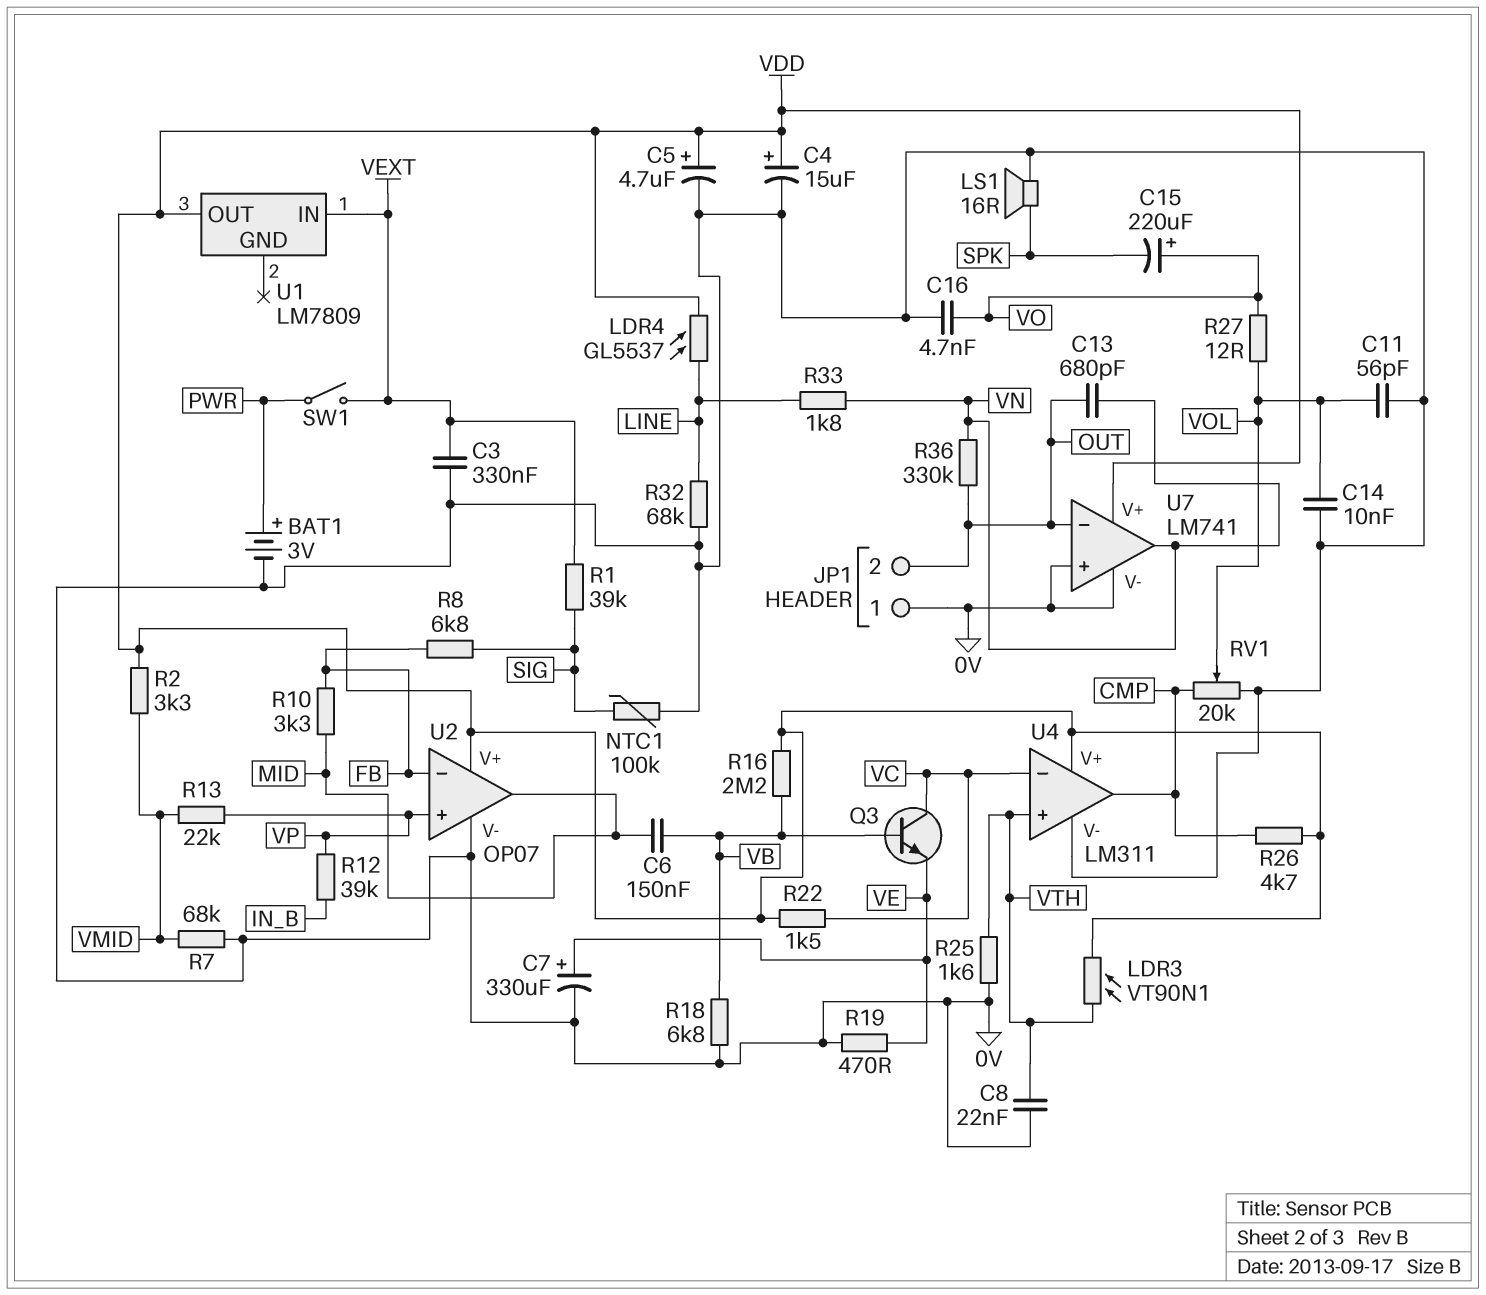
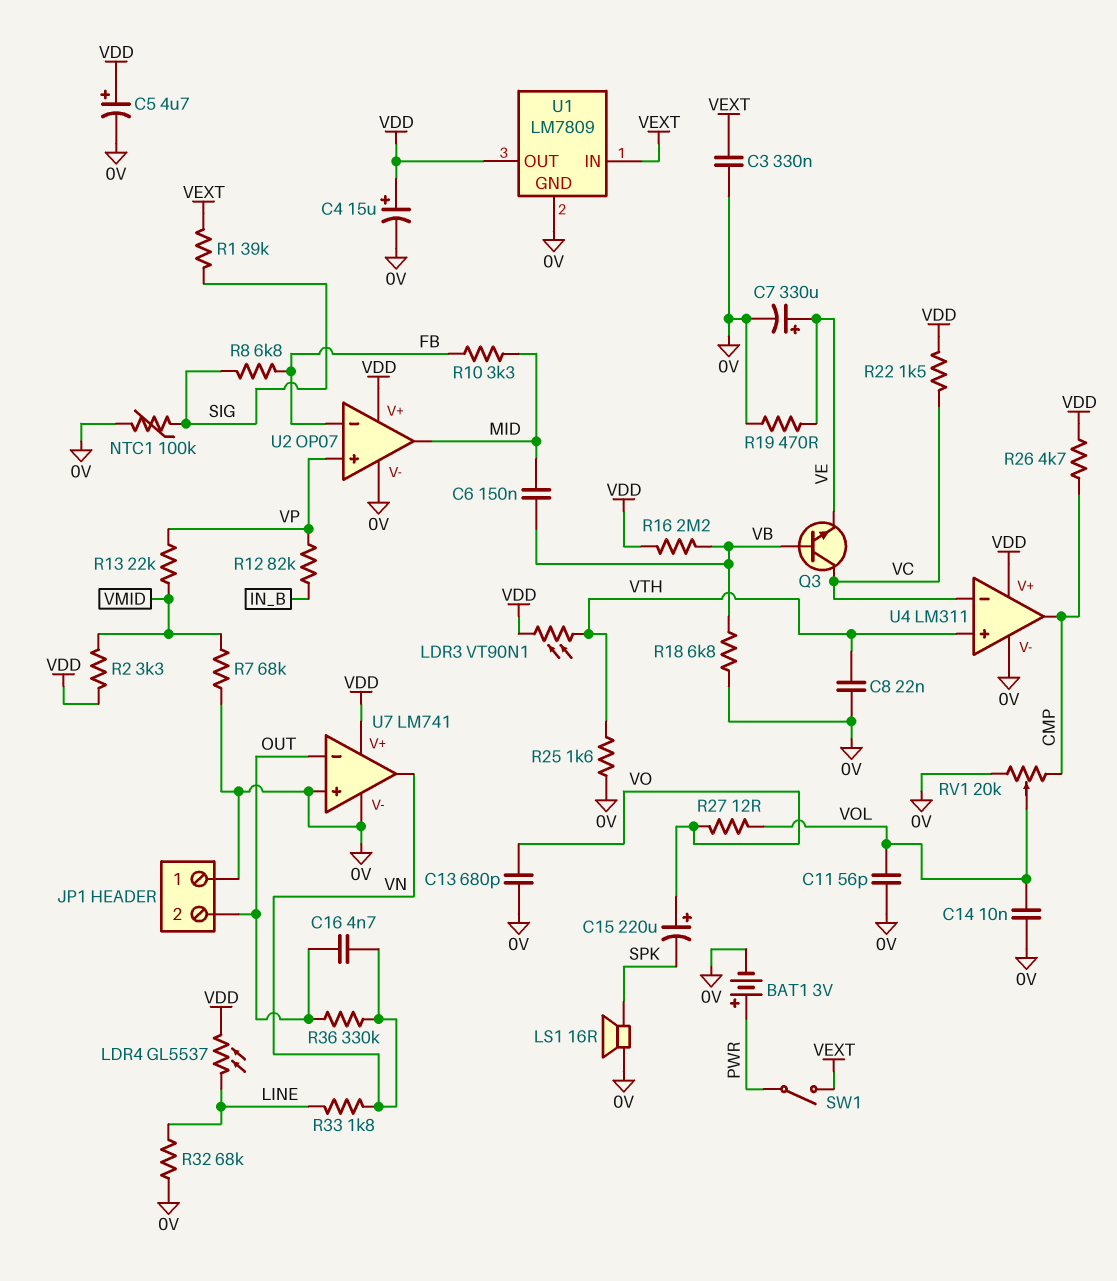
C13: 680pF (OUT, VN) -> 680pF (0V, VO)
C16: 4.7nF (0V, VO) -> 4.7nF (OUT, VN)
R12: 39k (IN_B, VP) -> 82k (IN_B, VP)
U1 pin GND: none -> 0V

